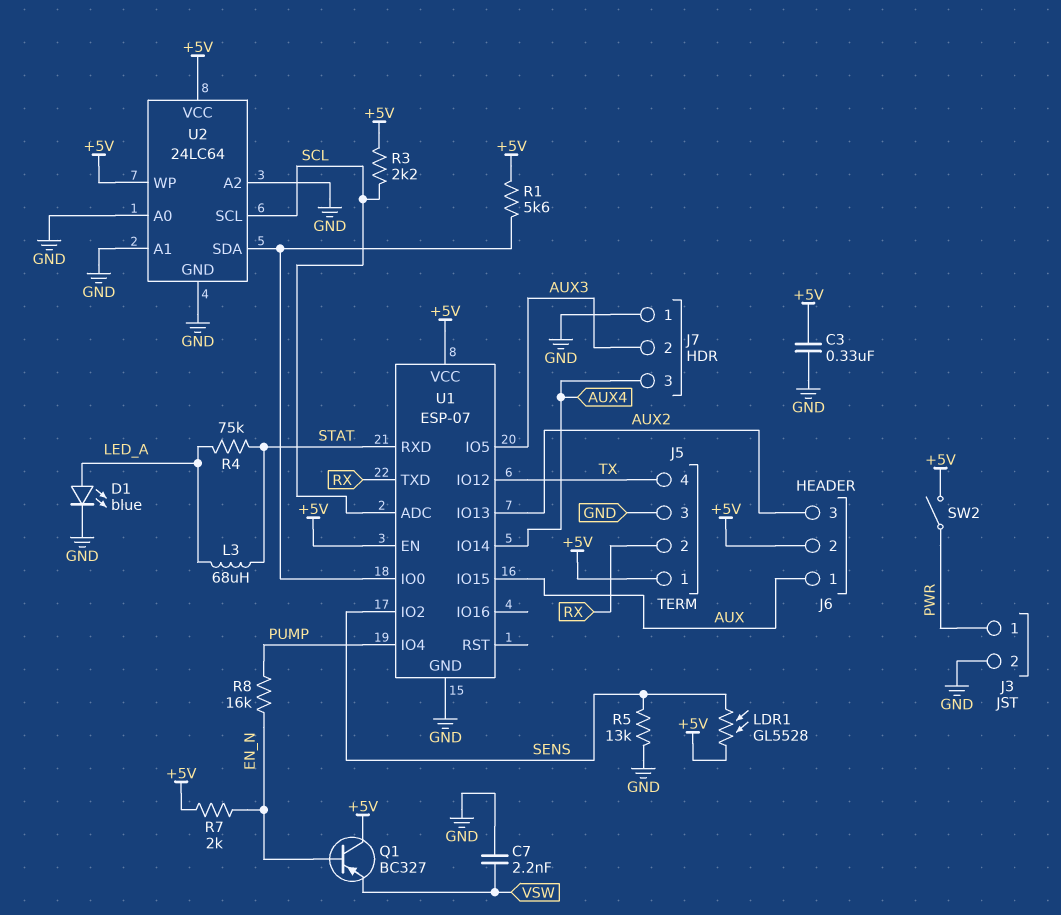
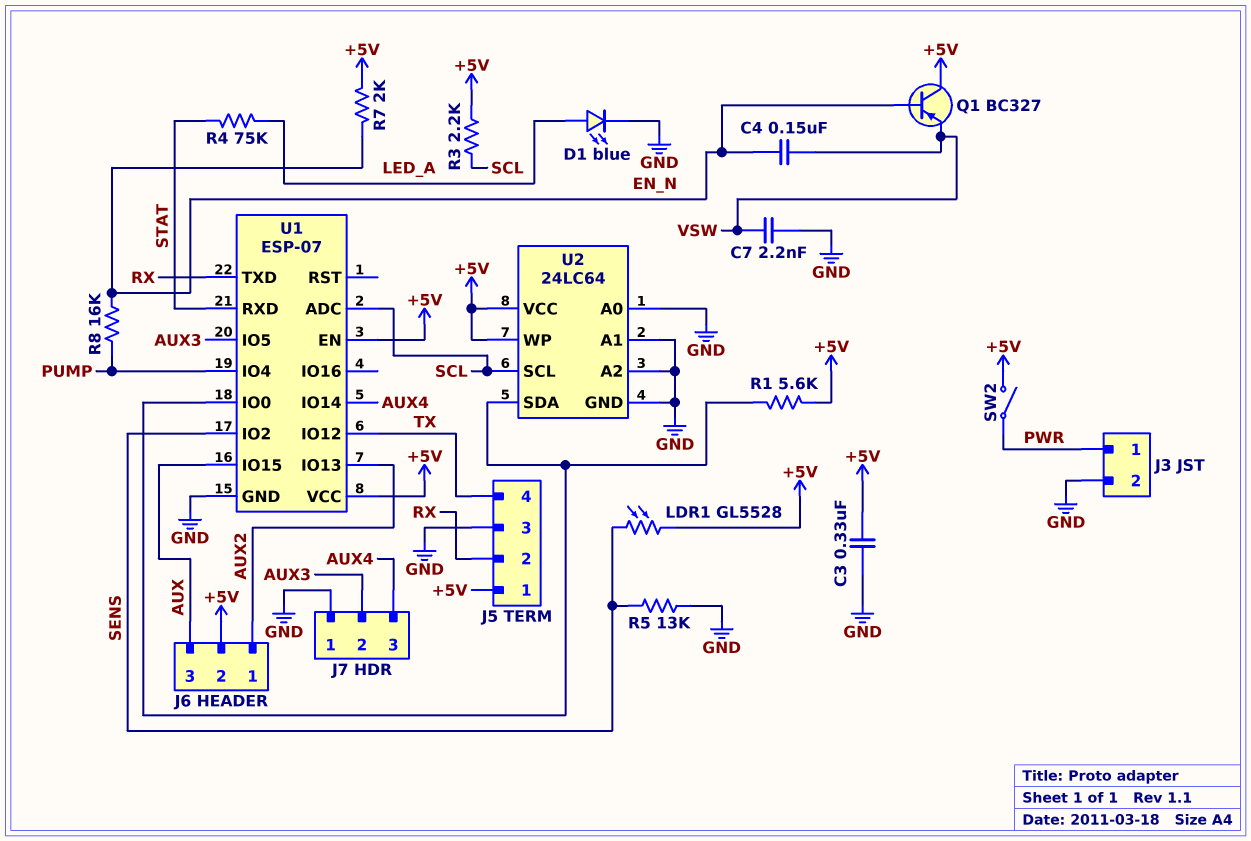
C4: none -> 150nF (EN_N, VSW)
J6 pin 1: AUX -> AUX2
J6 pin 3: AUX2 -> AUX
L3: 68uH (LED_A, STAT) -> none

